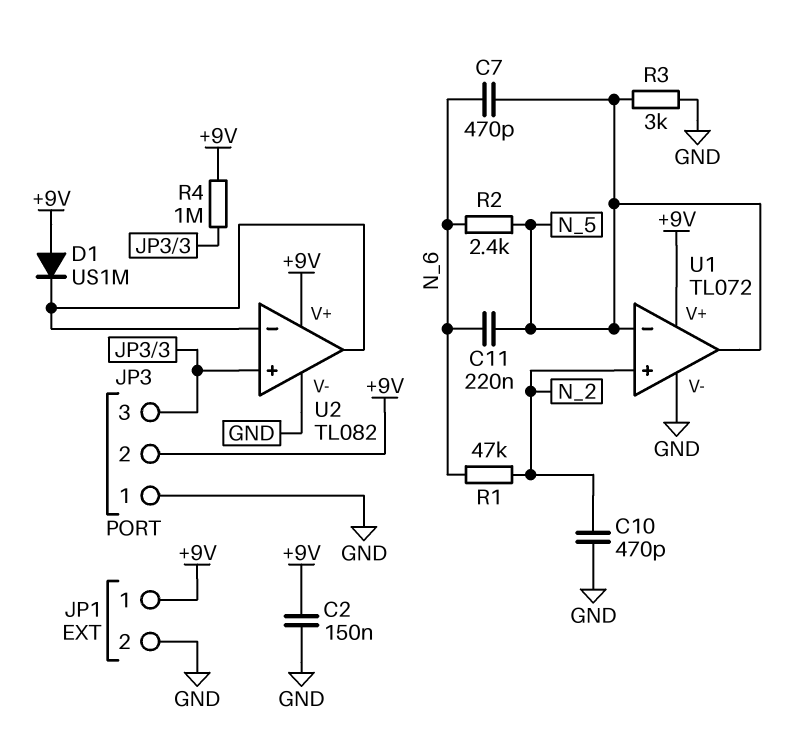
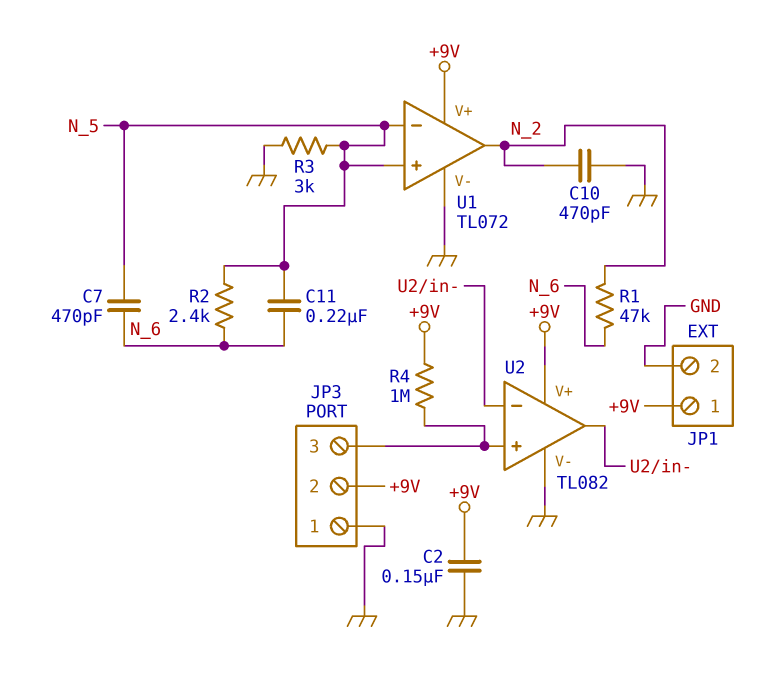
D1: diode US1M (A +9V, K U2/in-) -> none
U1 pin in+: N_2 -> N_5
U1 pin out: N_5 -> N_2

